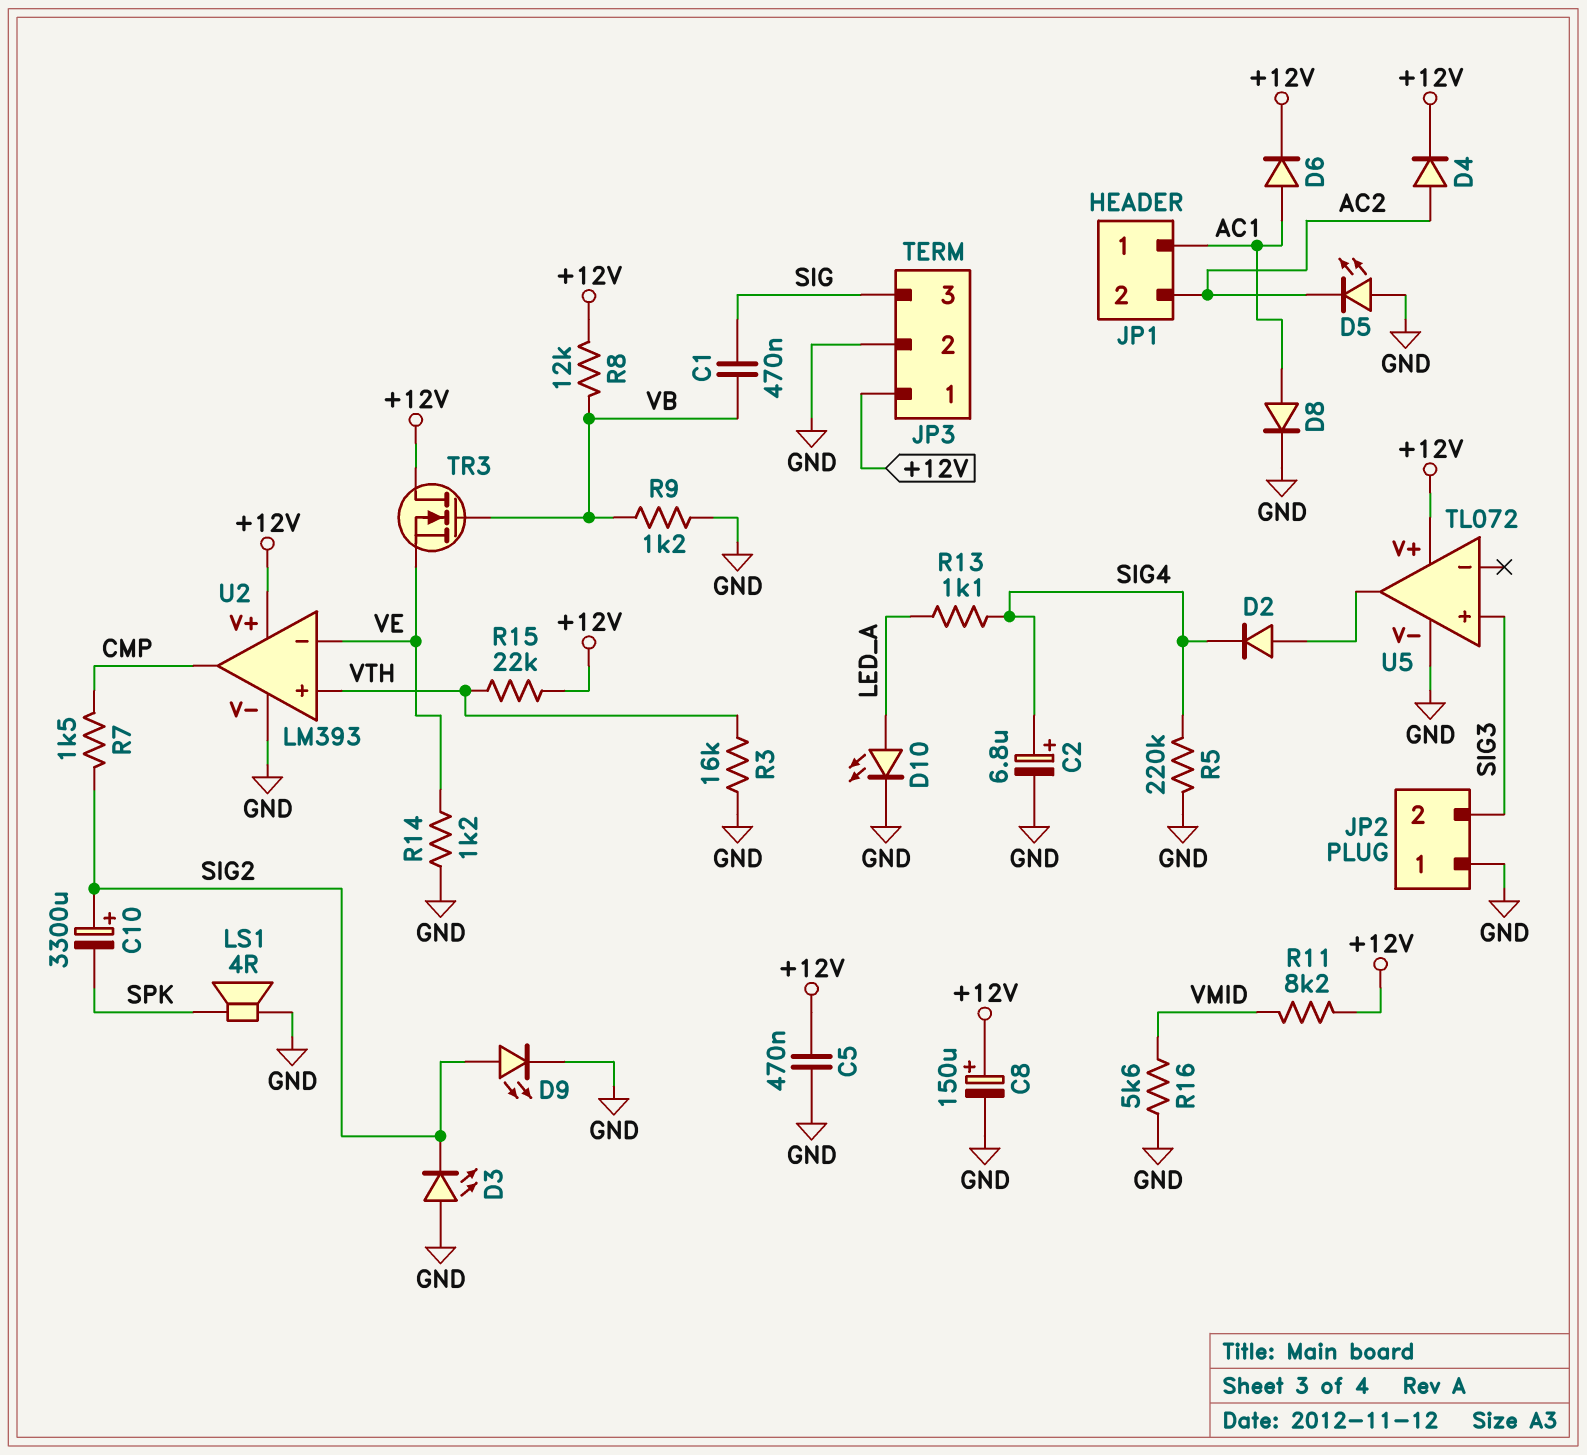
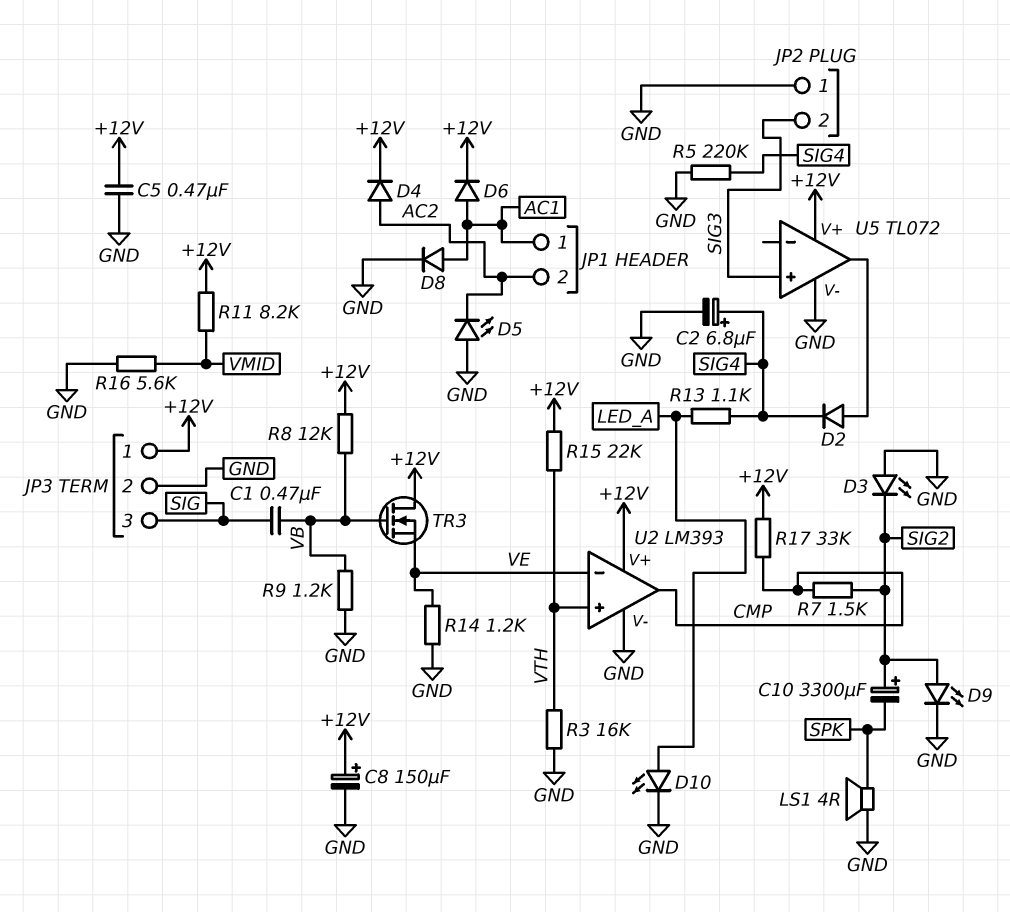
R17: none -> 33k (+12V, CMP)

